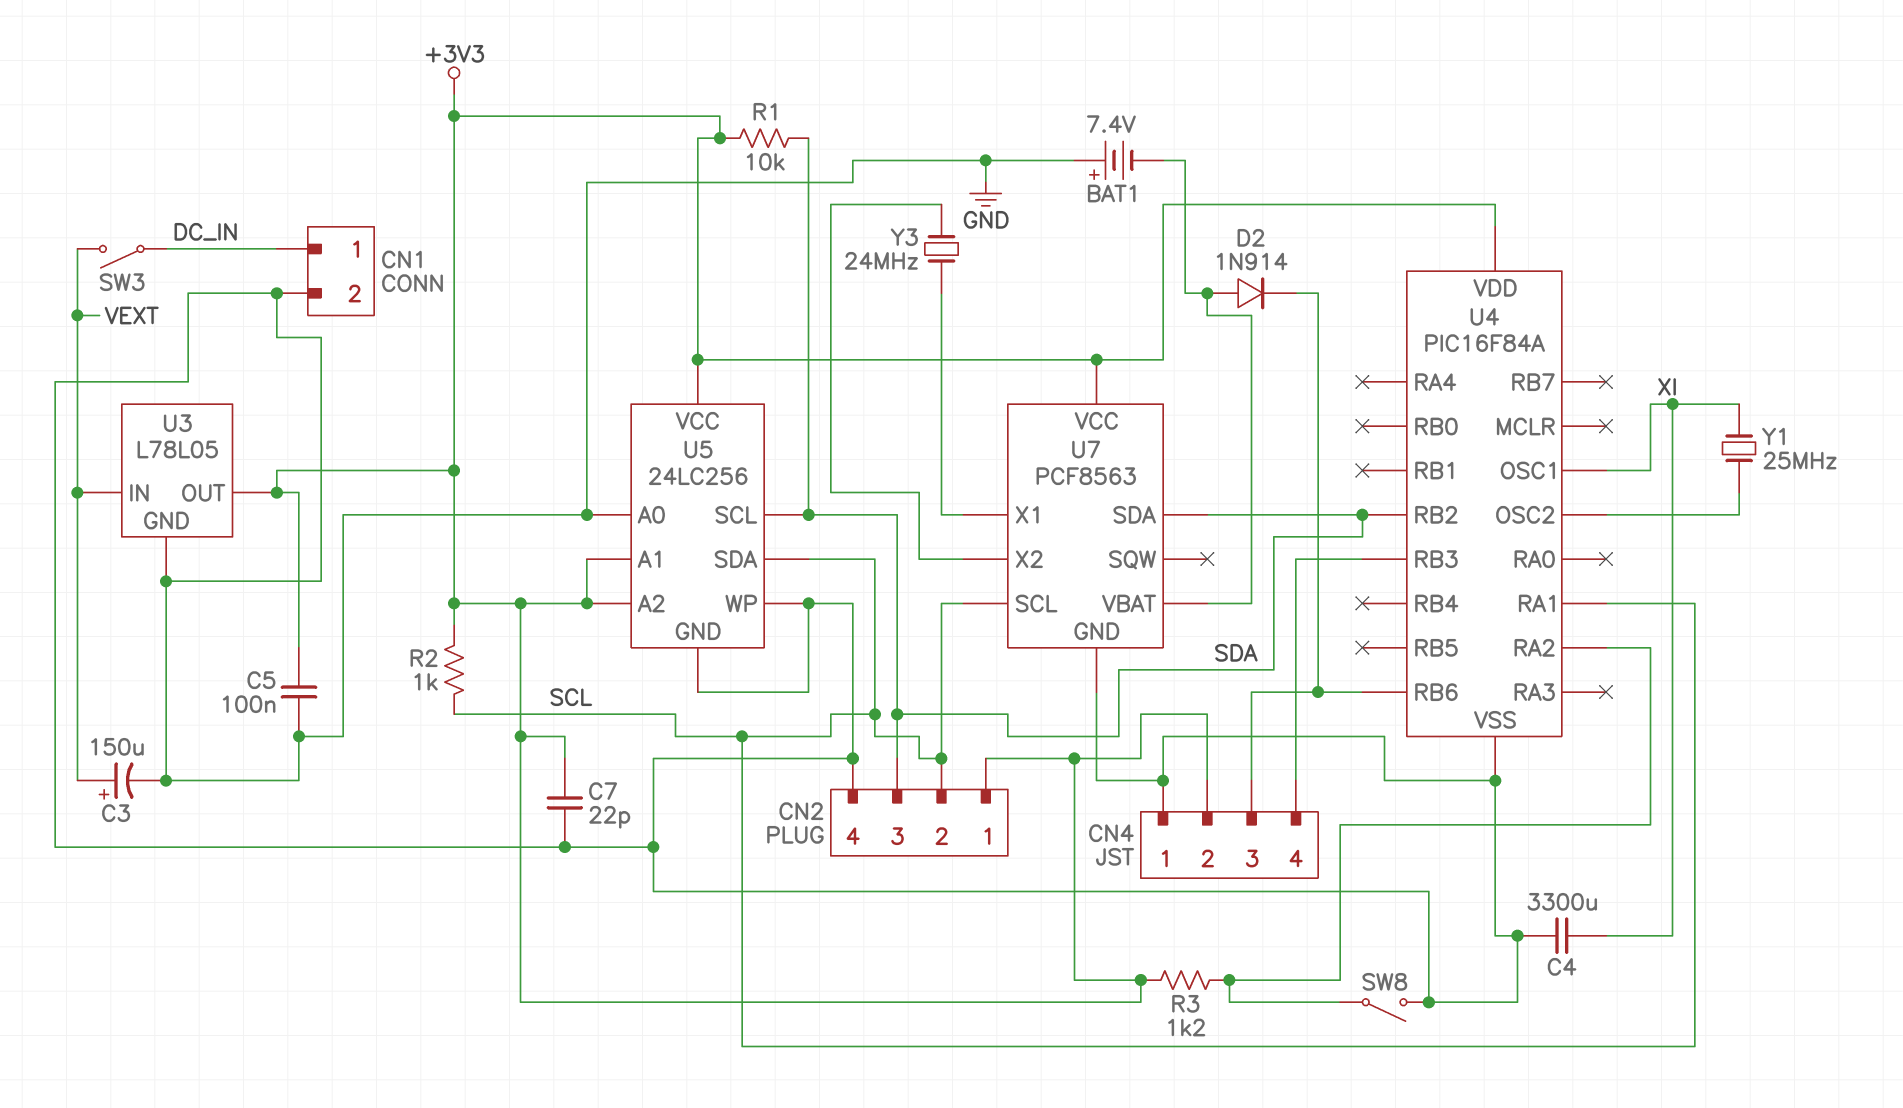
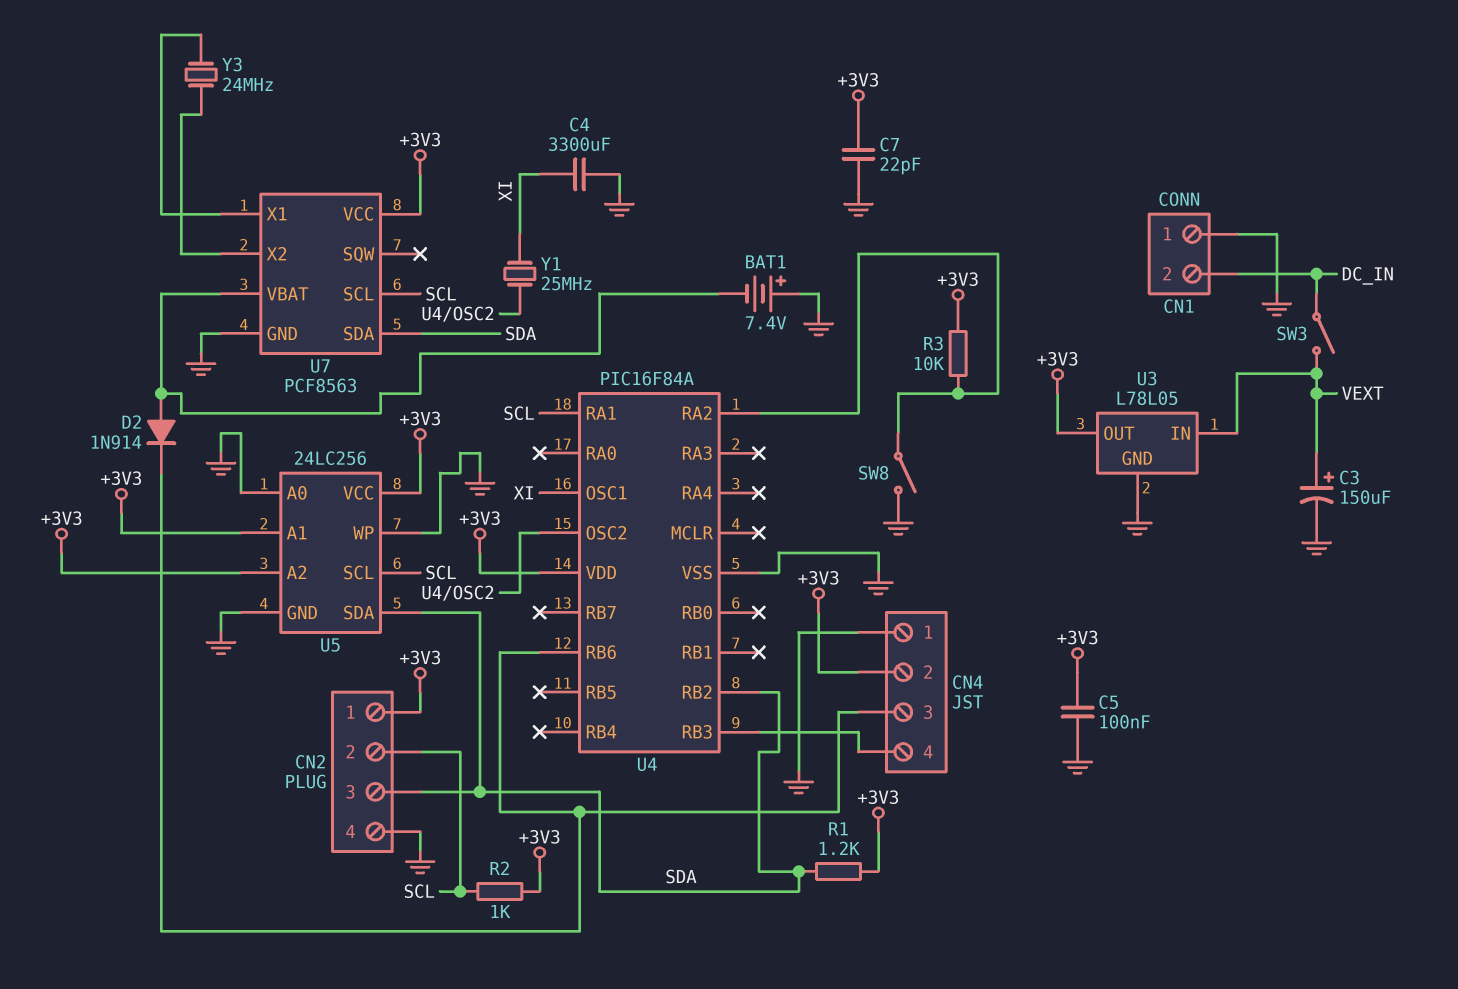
CN1 pin 1: DC_IN -> GND
CN1 pin 2: GND -> DC_IN
R1: 10k (+3V3, SDA) -> 1.2k (+3V3, SDA)
R3: 1.2k (+3V3, U4/RA2) -> 10k (+3V3, U4/RA2)
U5 pin SCL: SDA -> SCL
U5 pin SDA: SCL -> SDA

